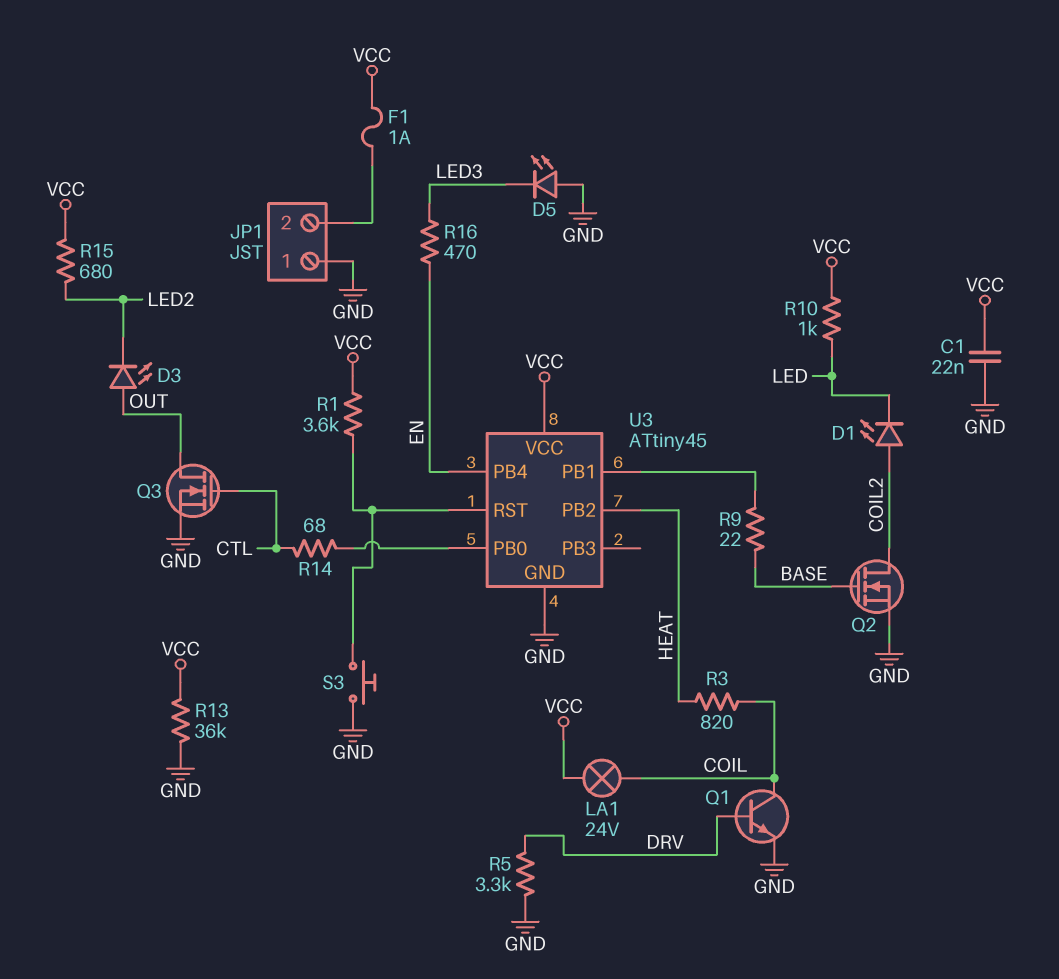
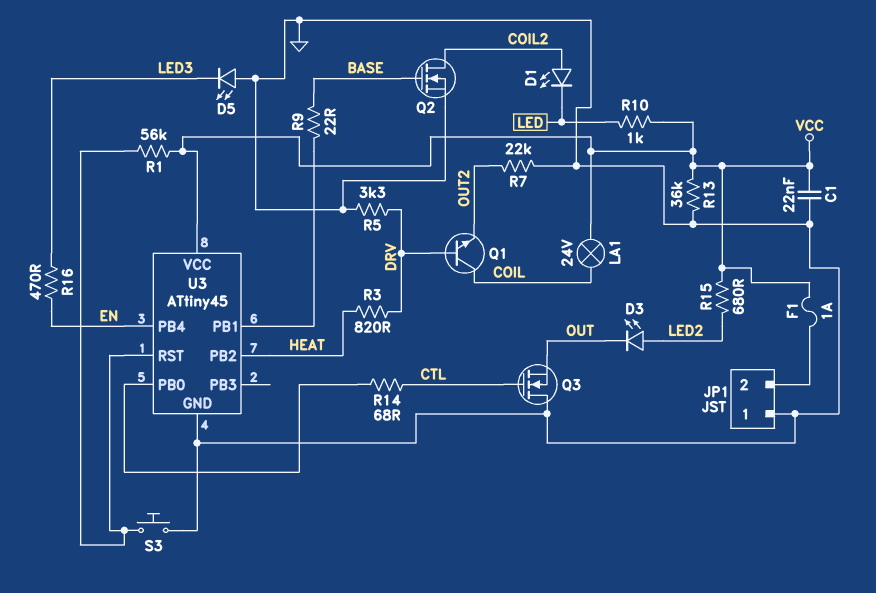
D3: LED (A OUT, K LED2) -> LED (A LED2, K OUT)
Q1: NPN (B DRV, C COIL, E GND) -> NPN (B DRV, C COIL, E OUT2)
Q3: NMOS (G CTL, D OUT, S GND) -> NMOS (G CTL, D GND, S OUT)
R1: 3.6k (U3/RST, VCC) -> 56k (U3/RST, VCC)
R3: 820 (COIL, HEAT) -> 820 (DRV, HEAT)
R7: none -> 22k (GND, OUT2)

